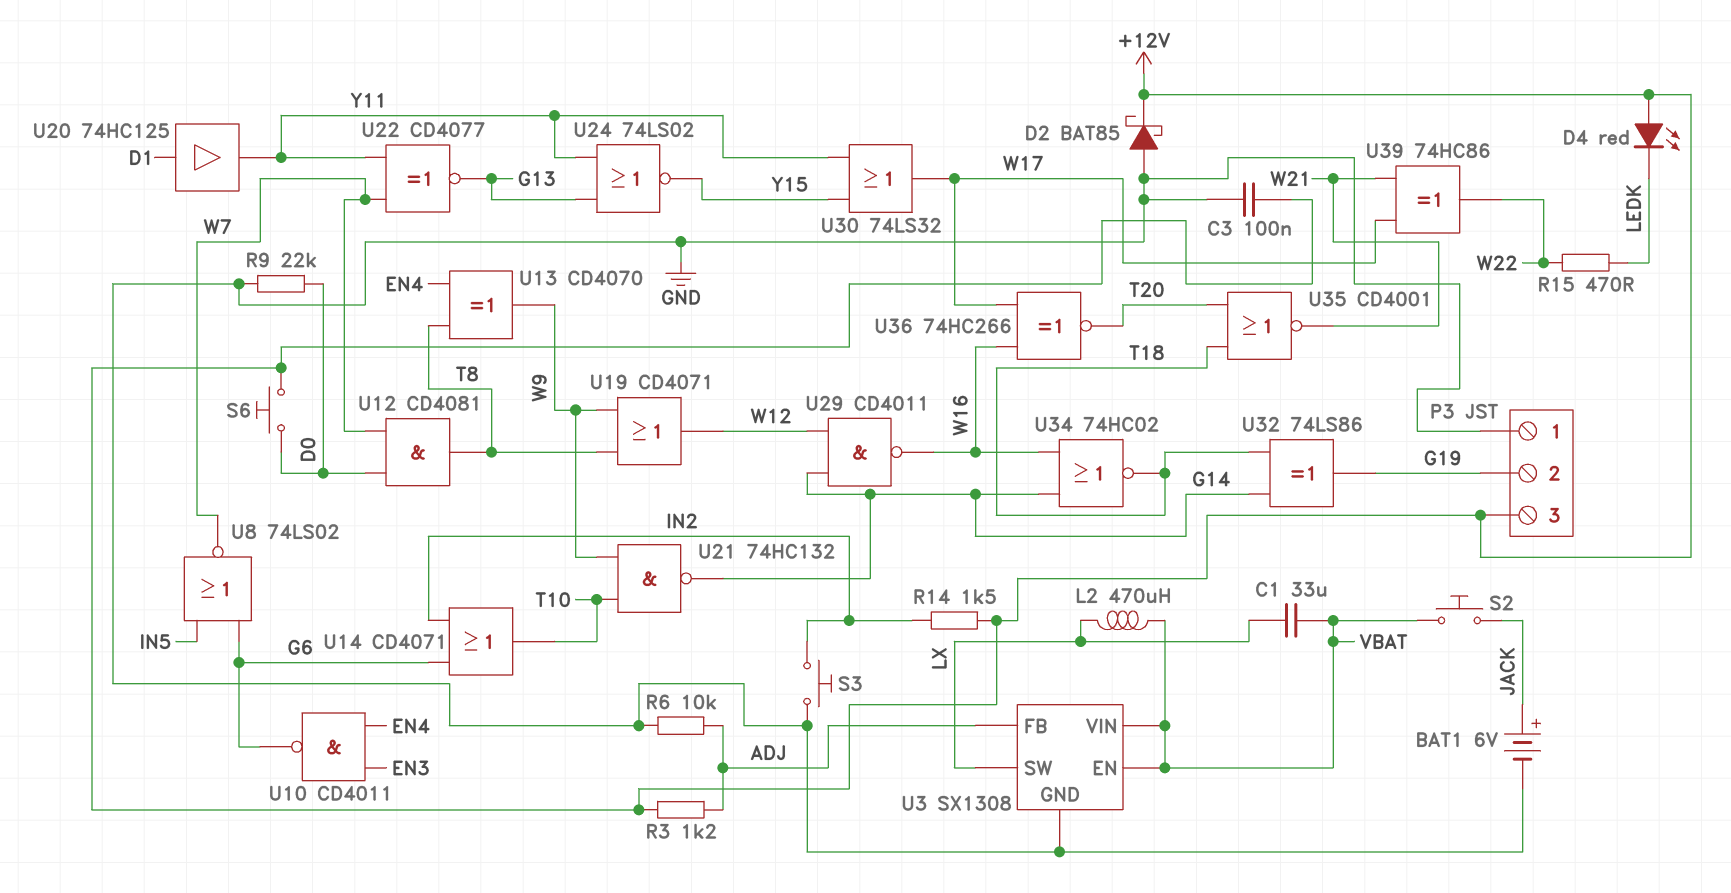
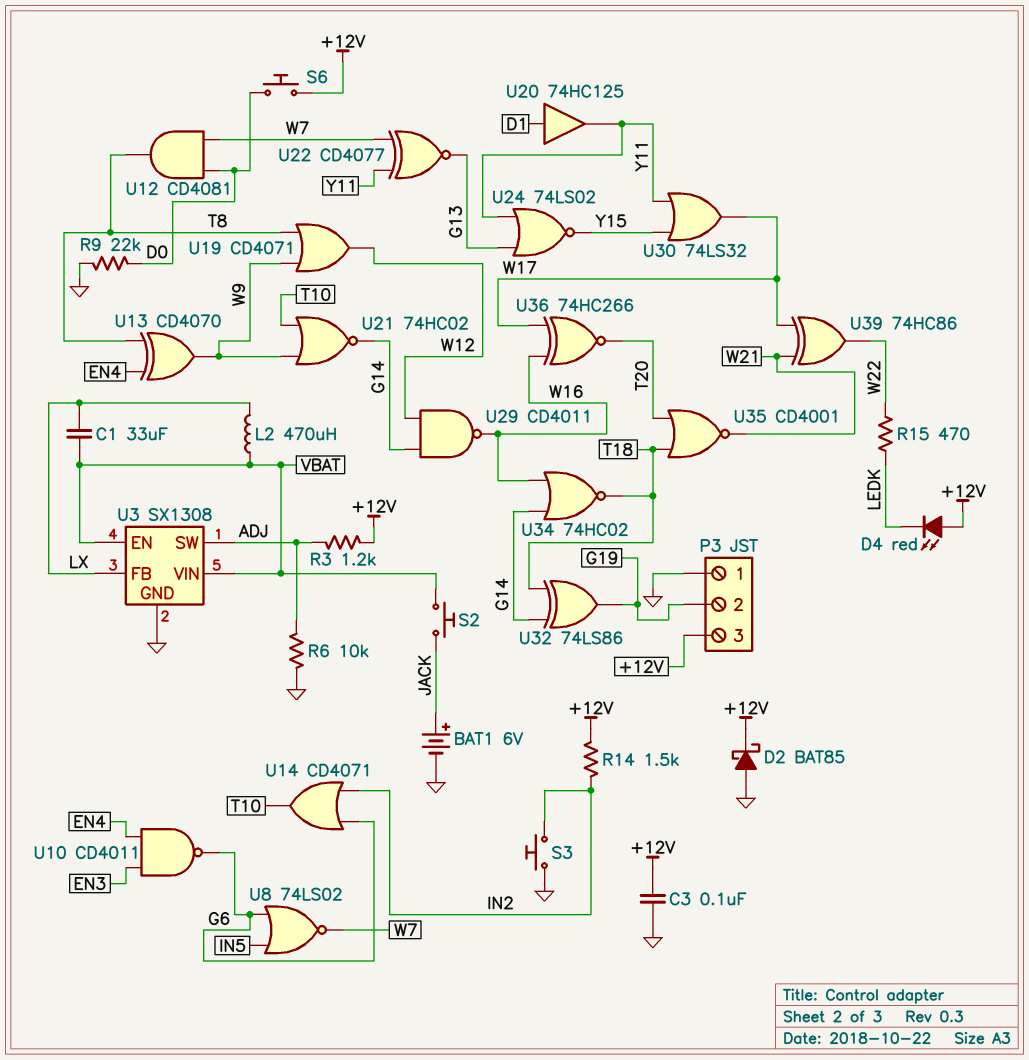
U3 pin FB: ADJ -> LX
U3 pin SW: LX -> ADJ
U21: NAND 74HC132 (in T10, in W9, out G14) -> NOR 74HC02 (in T10, in W9, out G14)

